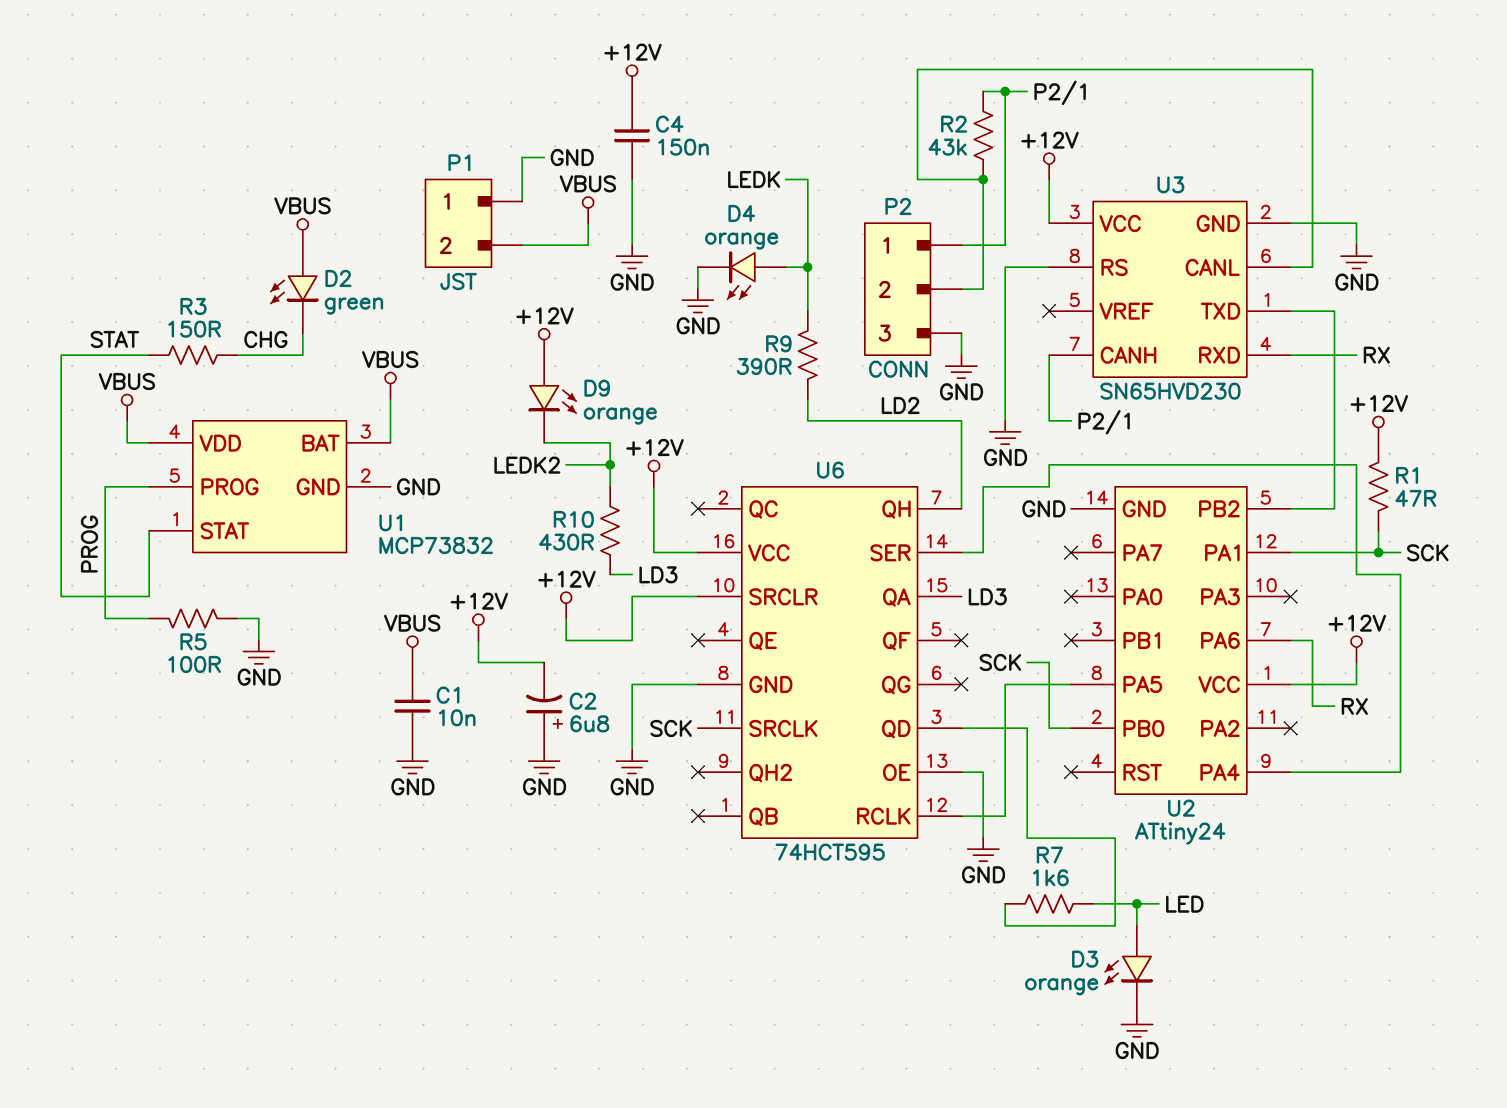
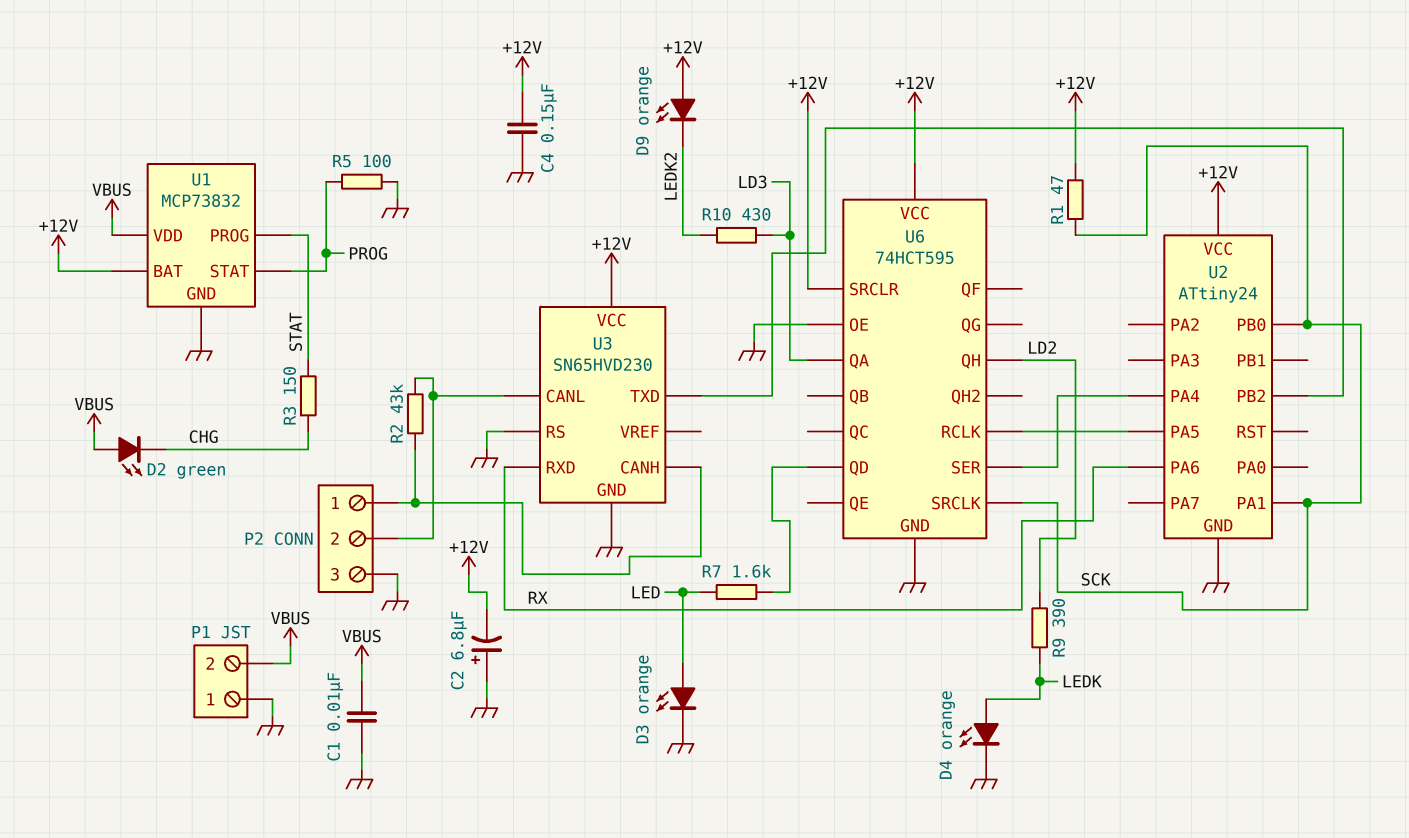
U1 pin BAT: VBUS -> +12V
U1 pin PROG: PROG -> STAT
U1 pin STAT: STAT -> PROG

